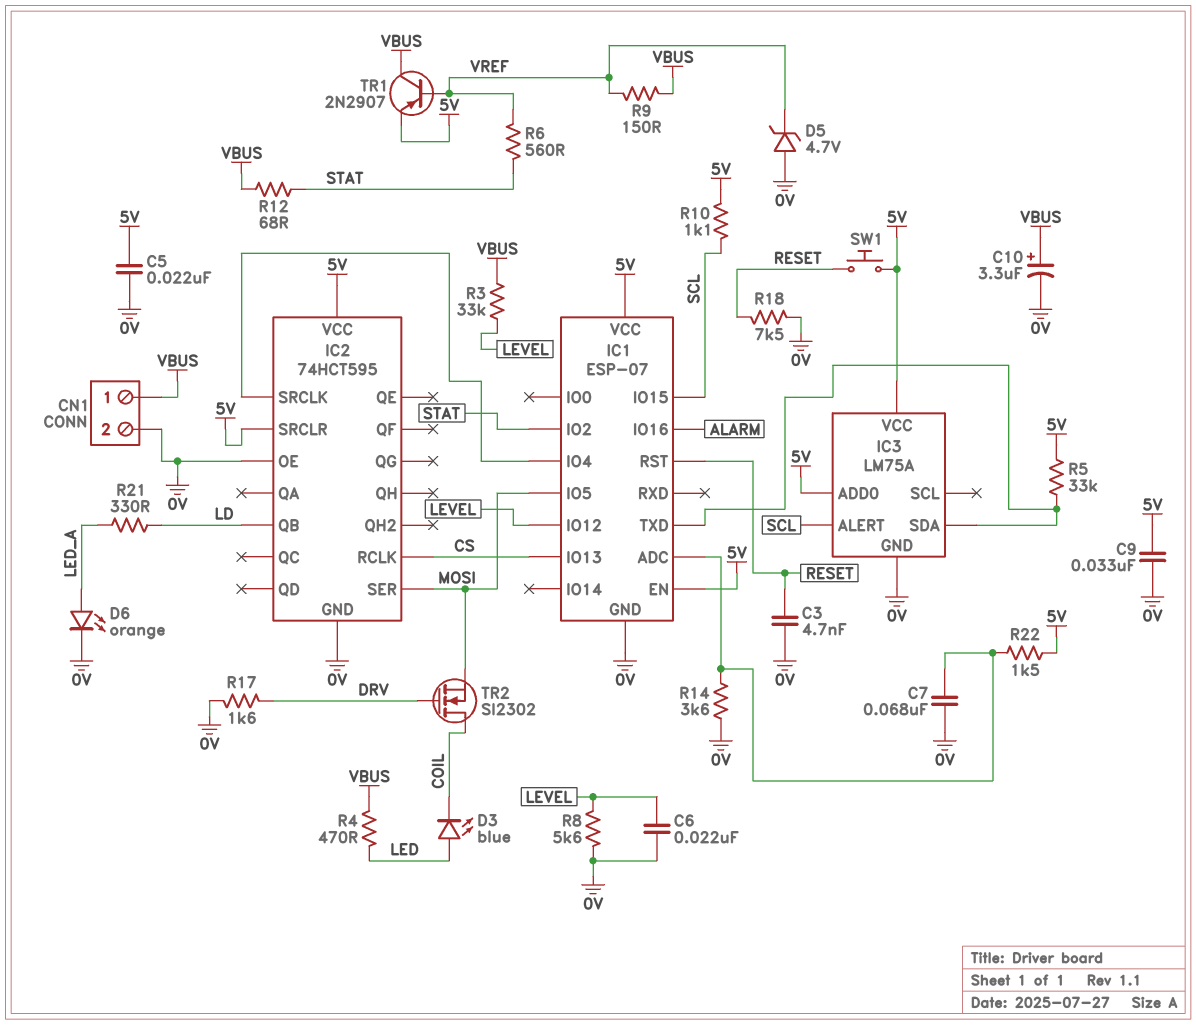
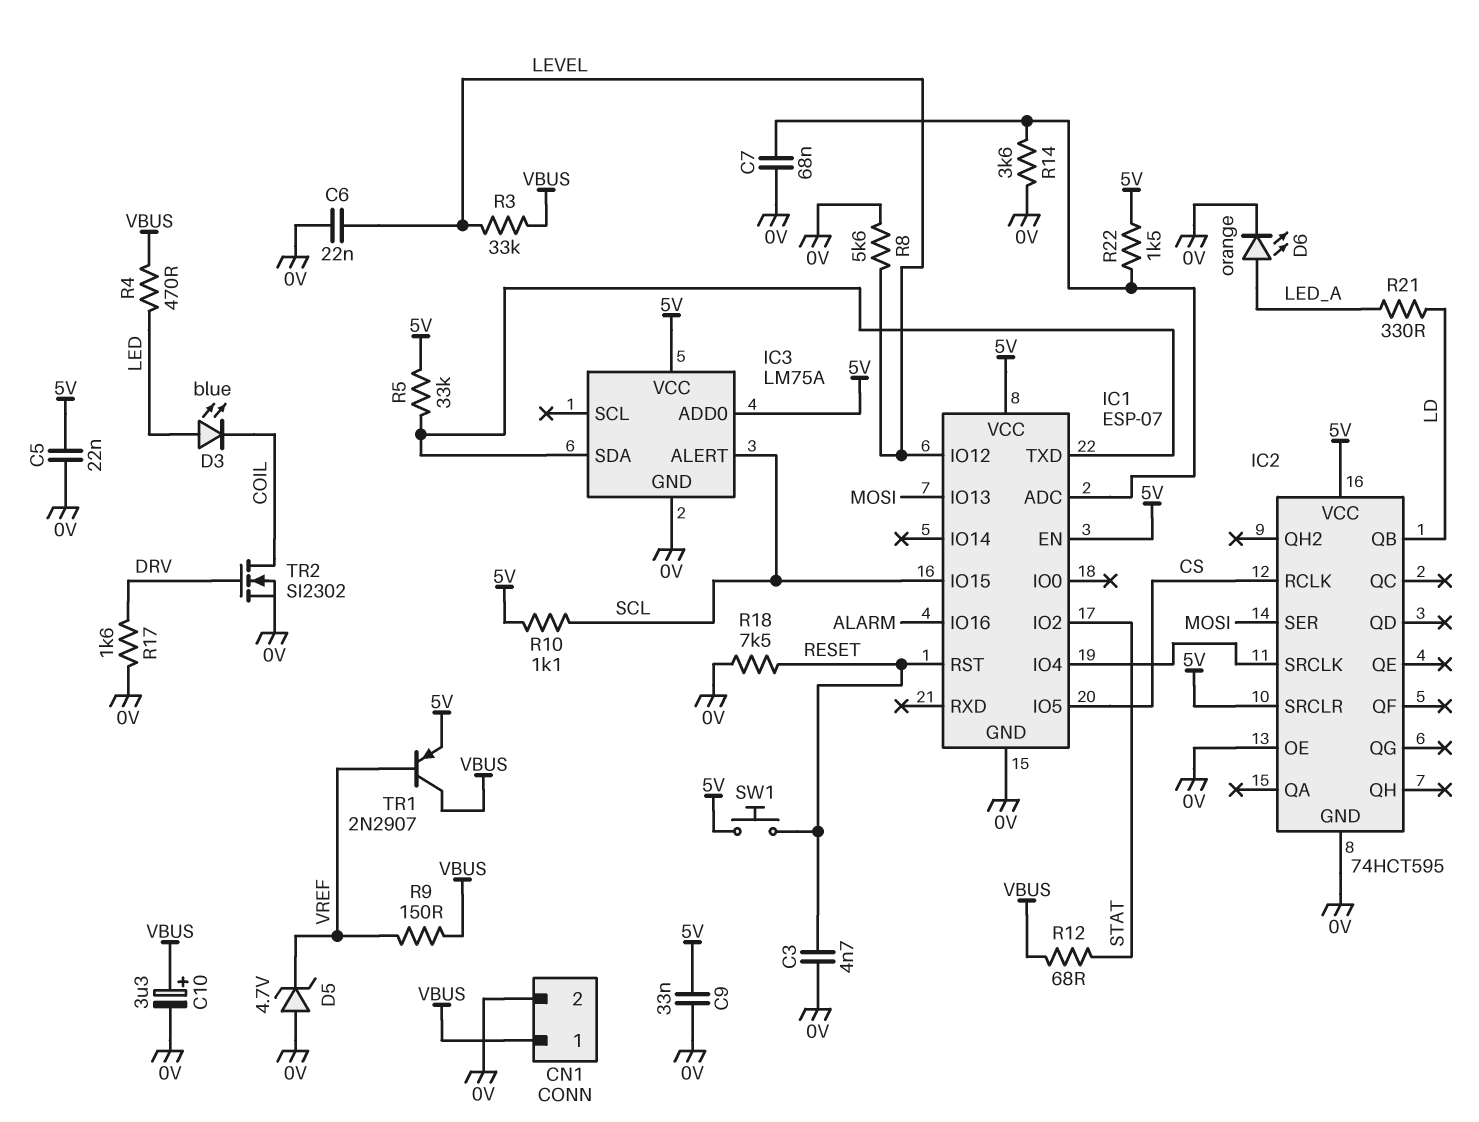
IC1 pin IO5: MOSI -> CS
IC1 pin IO13: CS -> MOSI
R6: 560 (STAT, VREF) -> none
TR2: NMOS SI2302 (G DRV, D COIL, S MOSI) -> NMOS SI2302 (G DRV, D COIL, S 0V)

